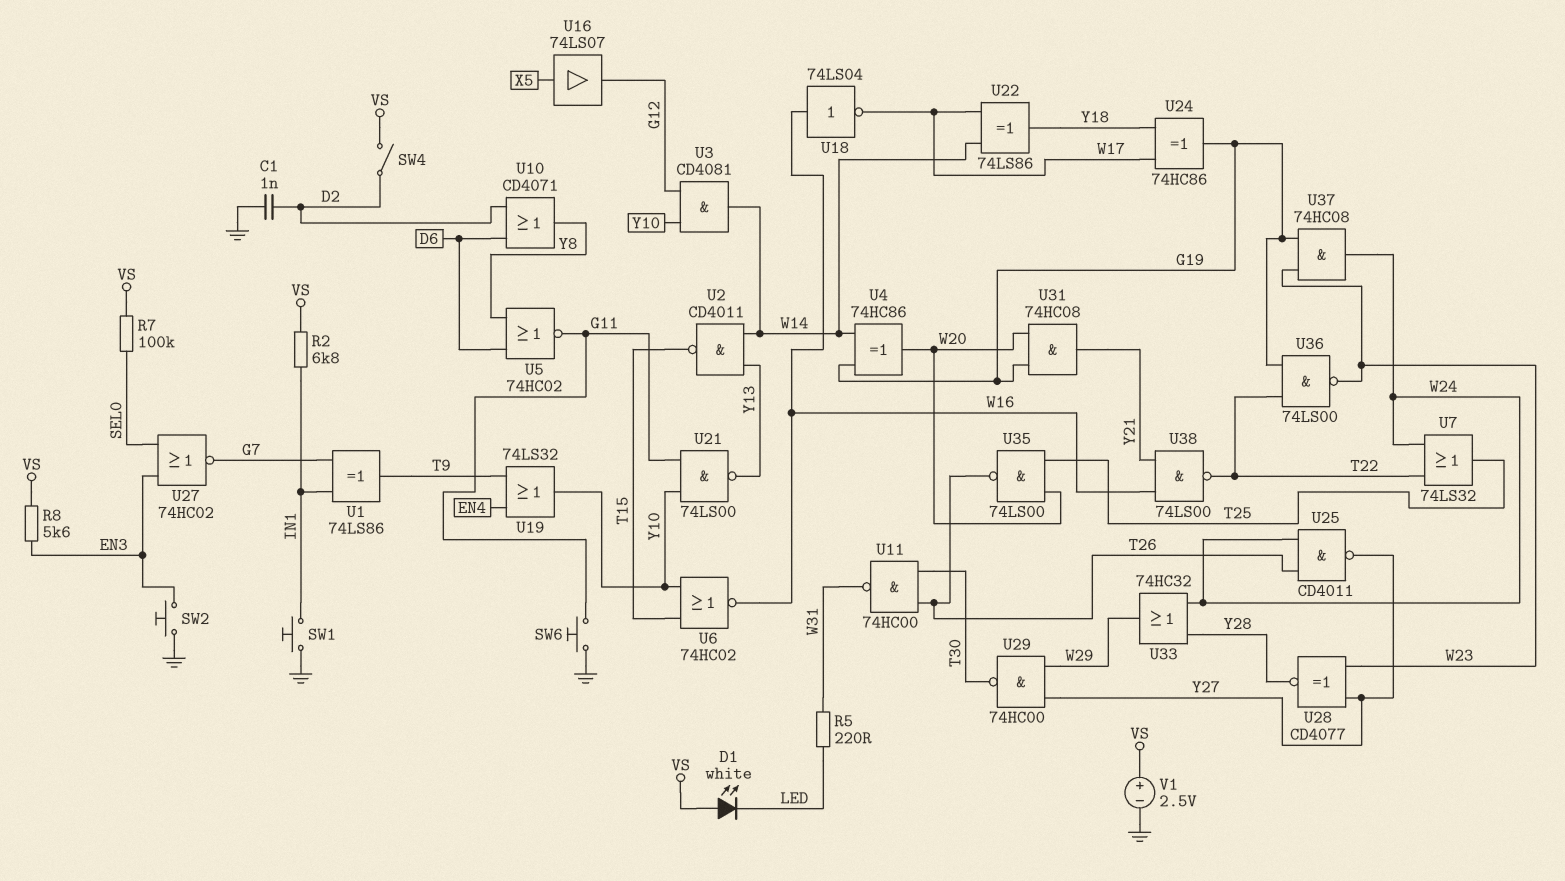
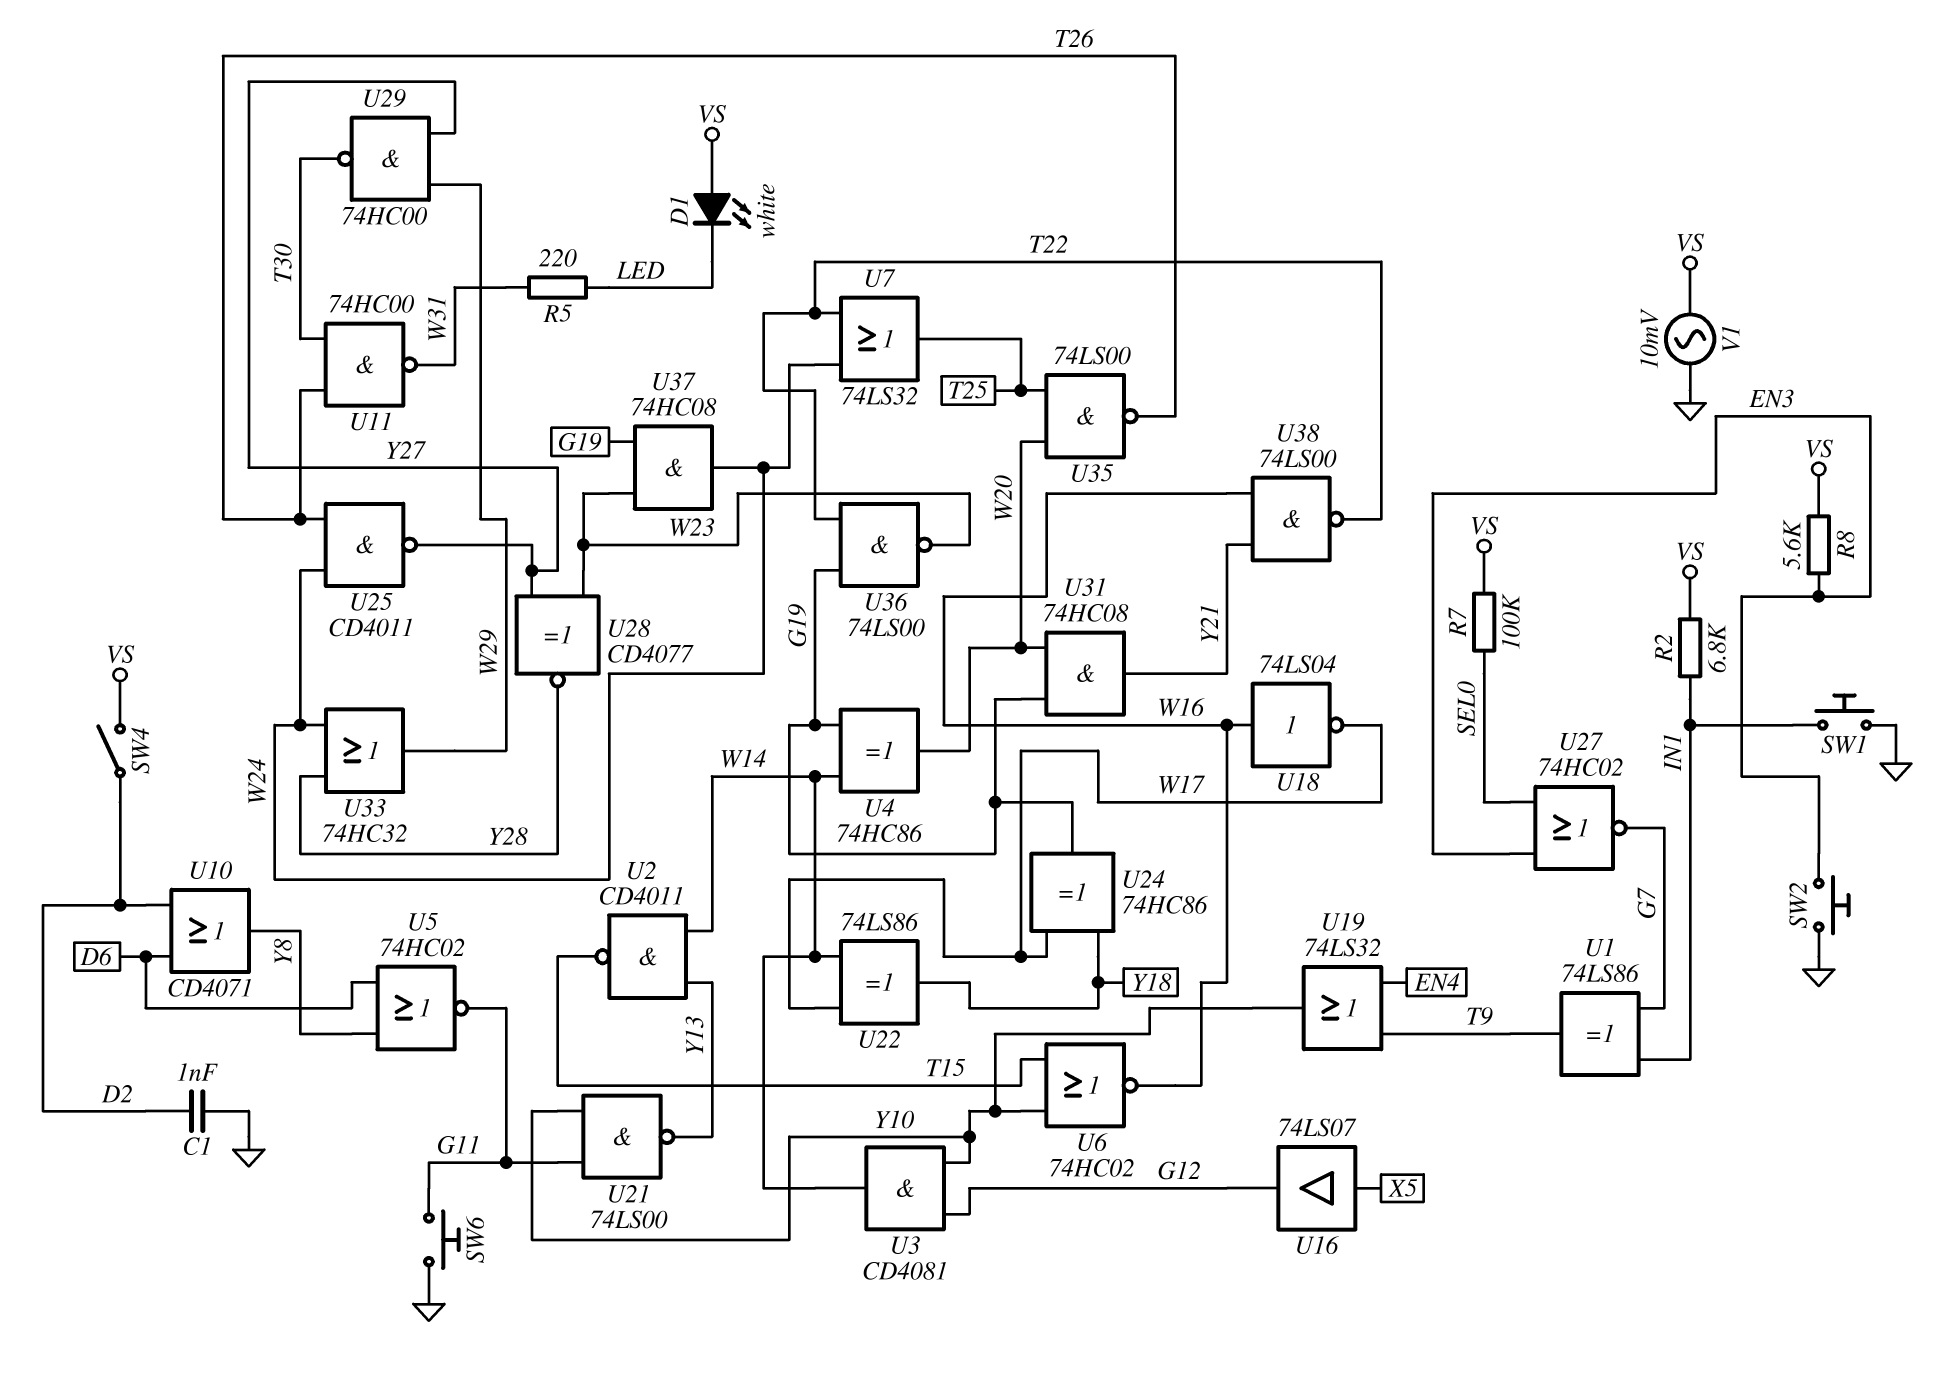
V1: 2.5V (plus VS, minus GND) -> AC 10mV (GND, VS)

